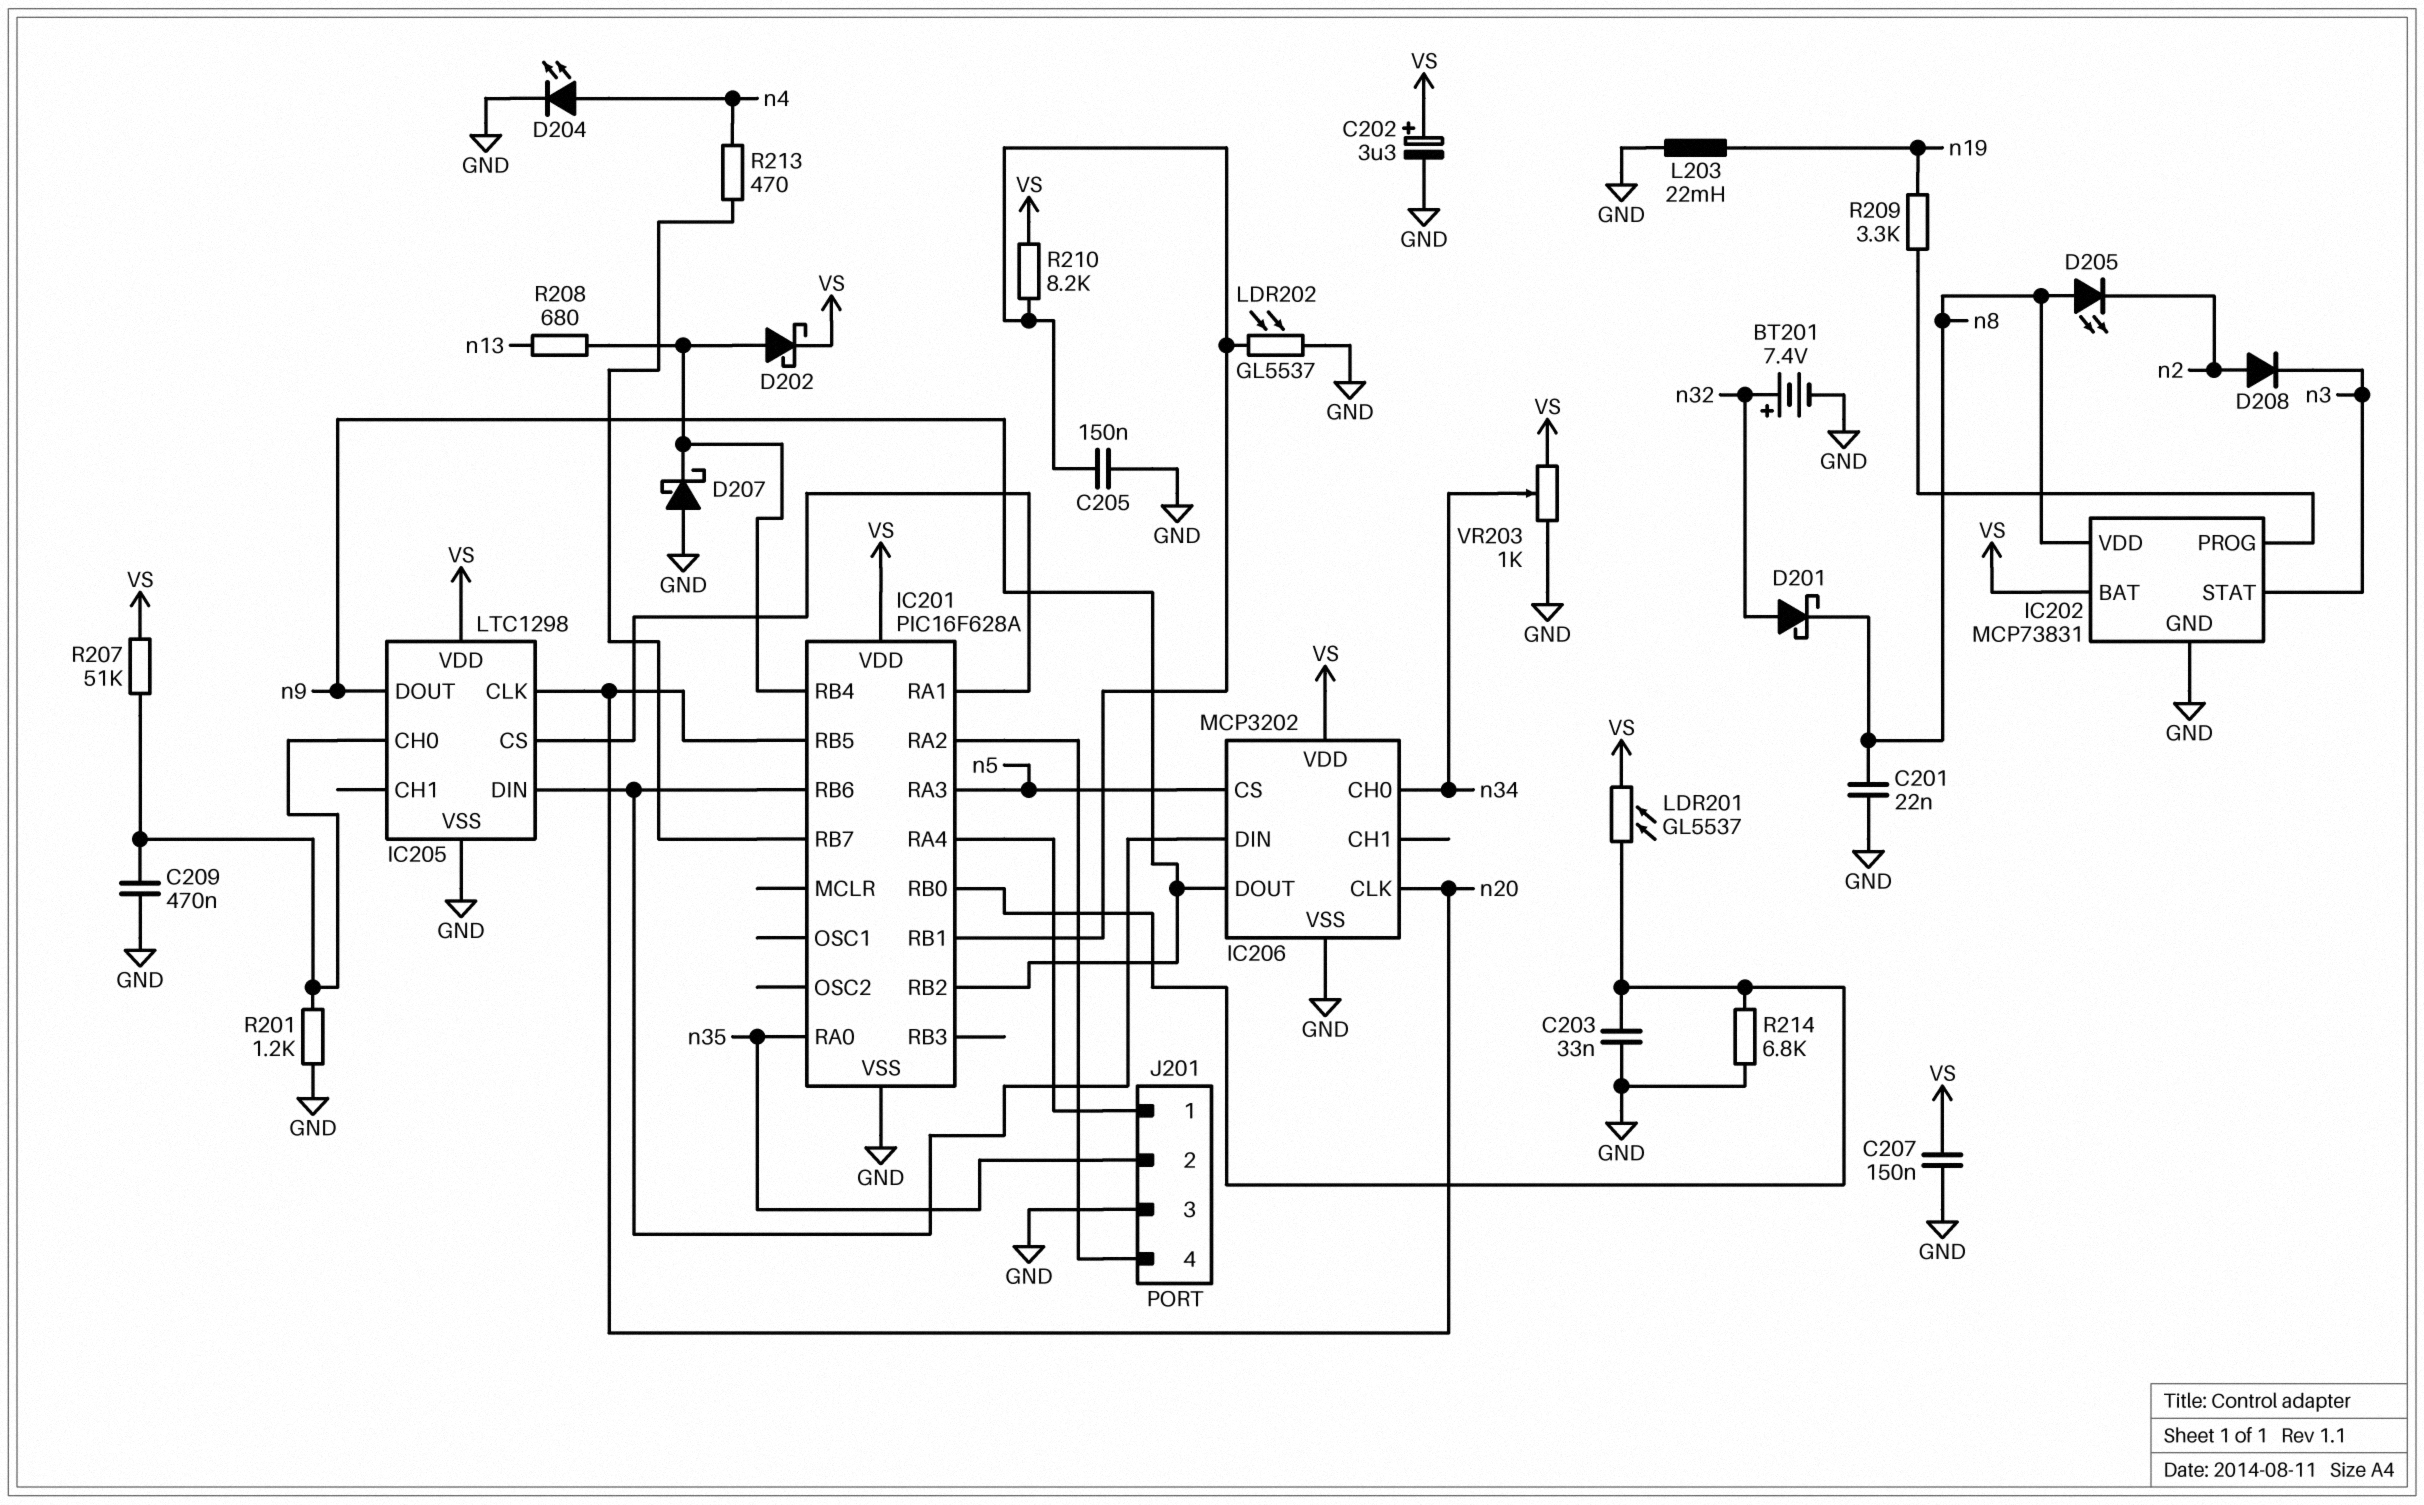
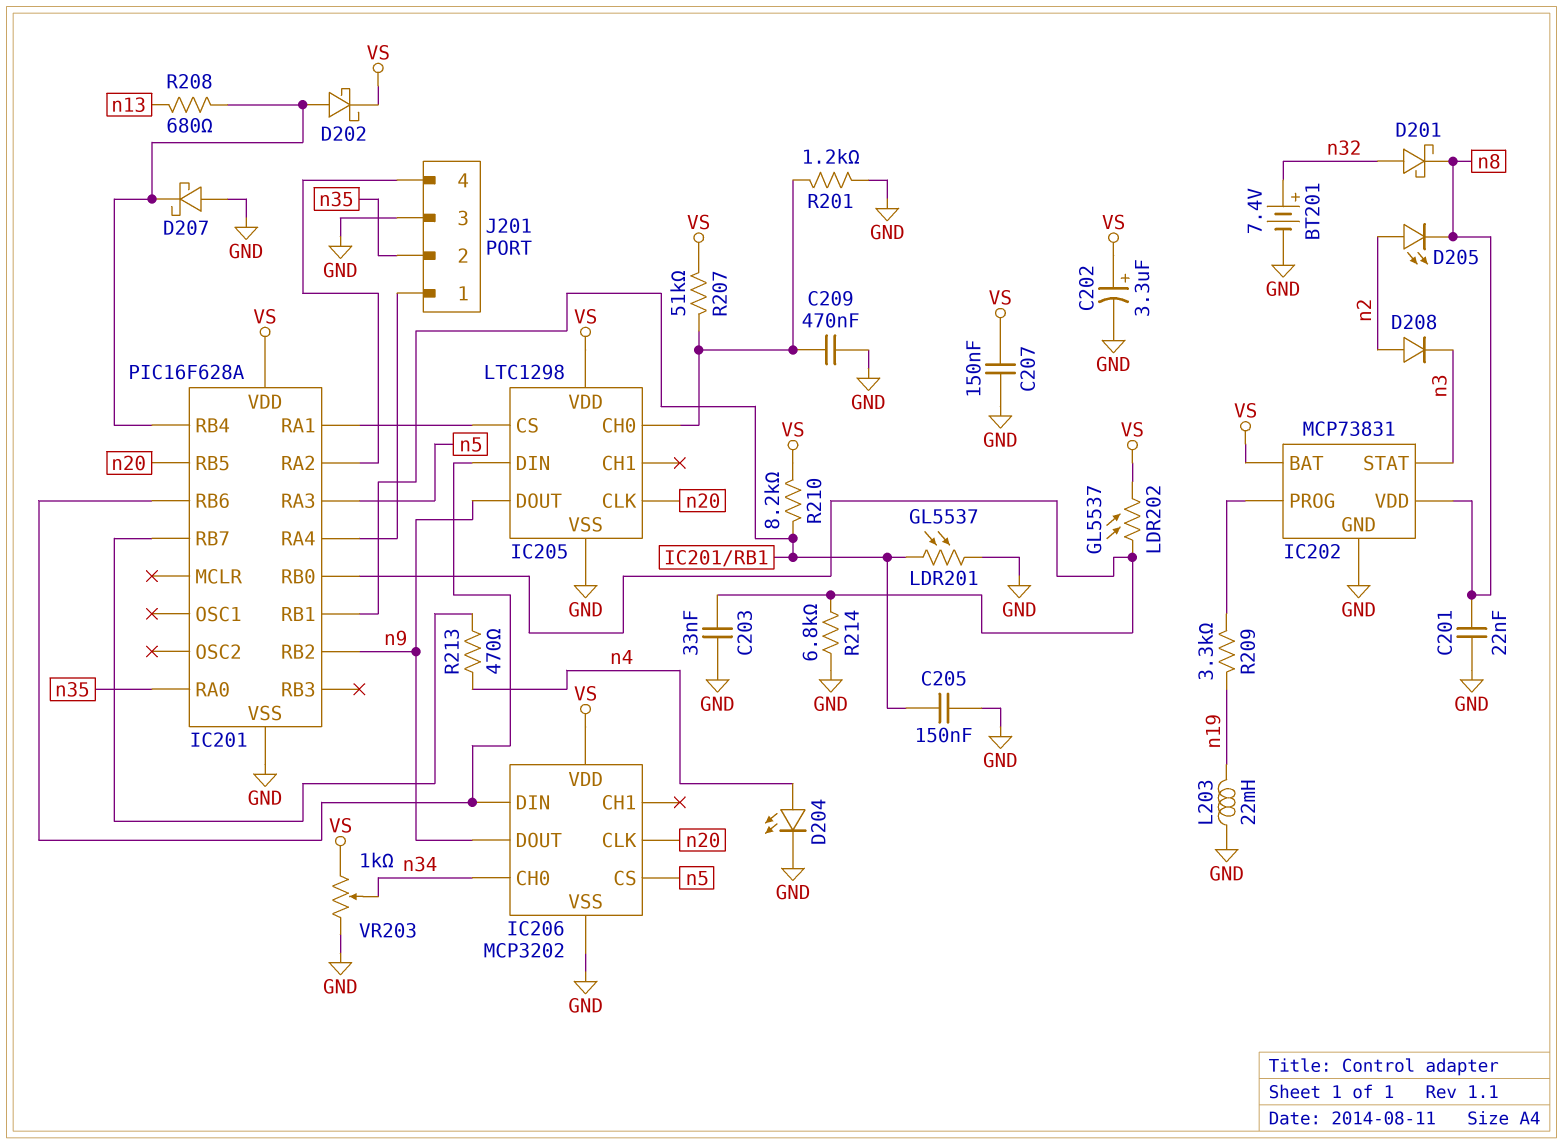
D205: LED (A n8, K n2) -> LED (A n2, K n8)
LDR201: GL5537 (IC201/RB0, VS) -> GL5537 (GND, IC201/RB1)
LDR202: GL5537 (GND, IC201/RB1) -> GL5537 (IC201/RB0, VS)

